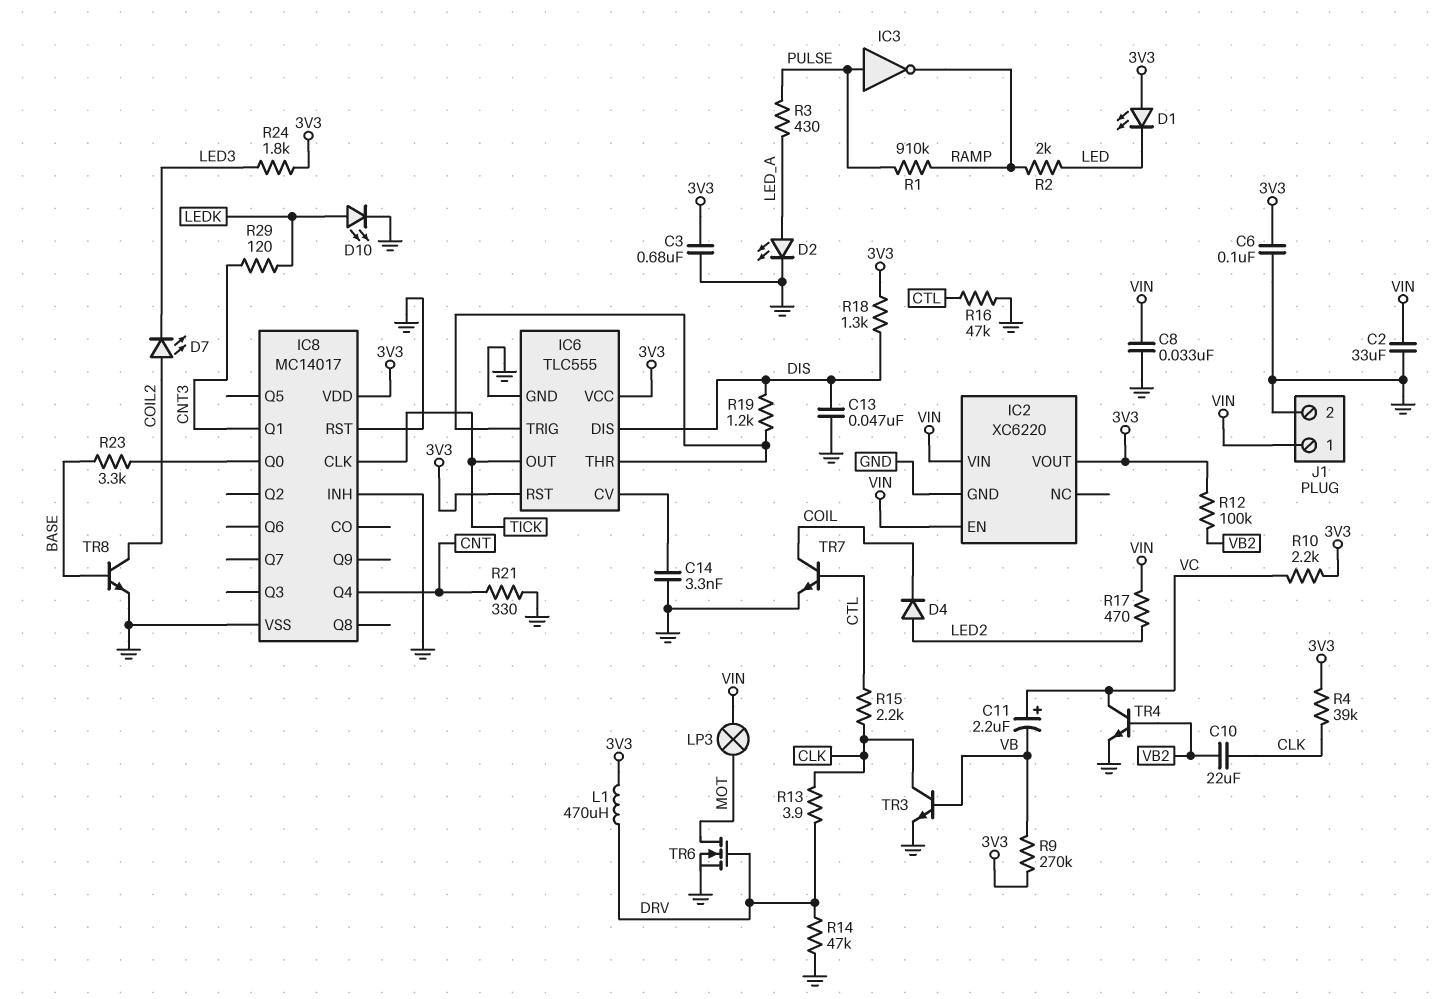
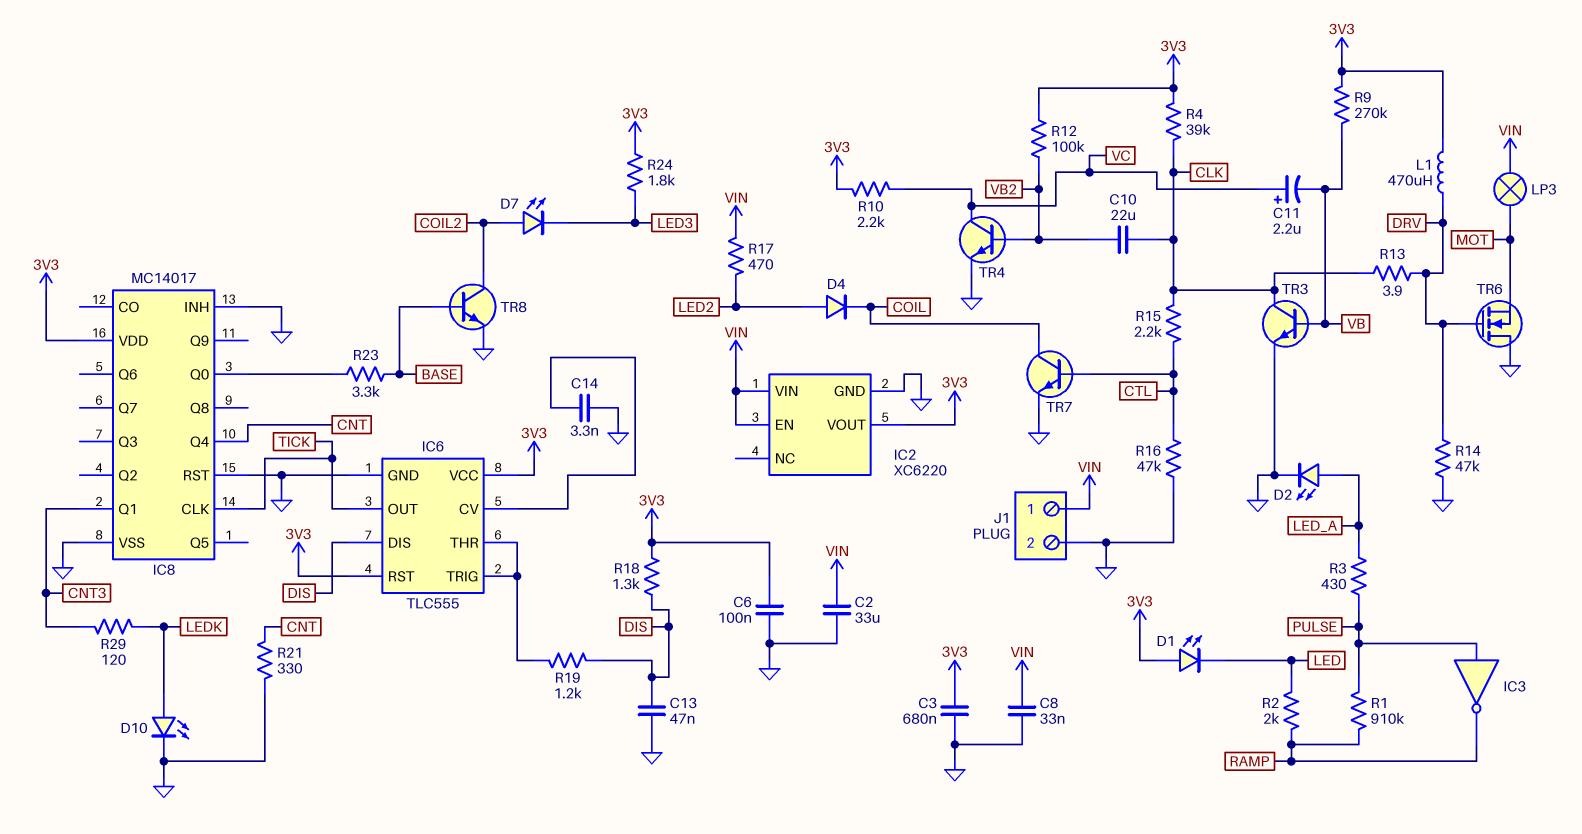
TR6: NMOS (G DRV, D MOT, S GND) -> NMOS (G DRV, D GND, S MOT)

